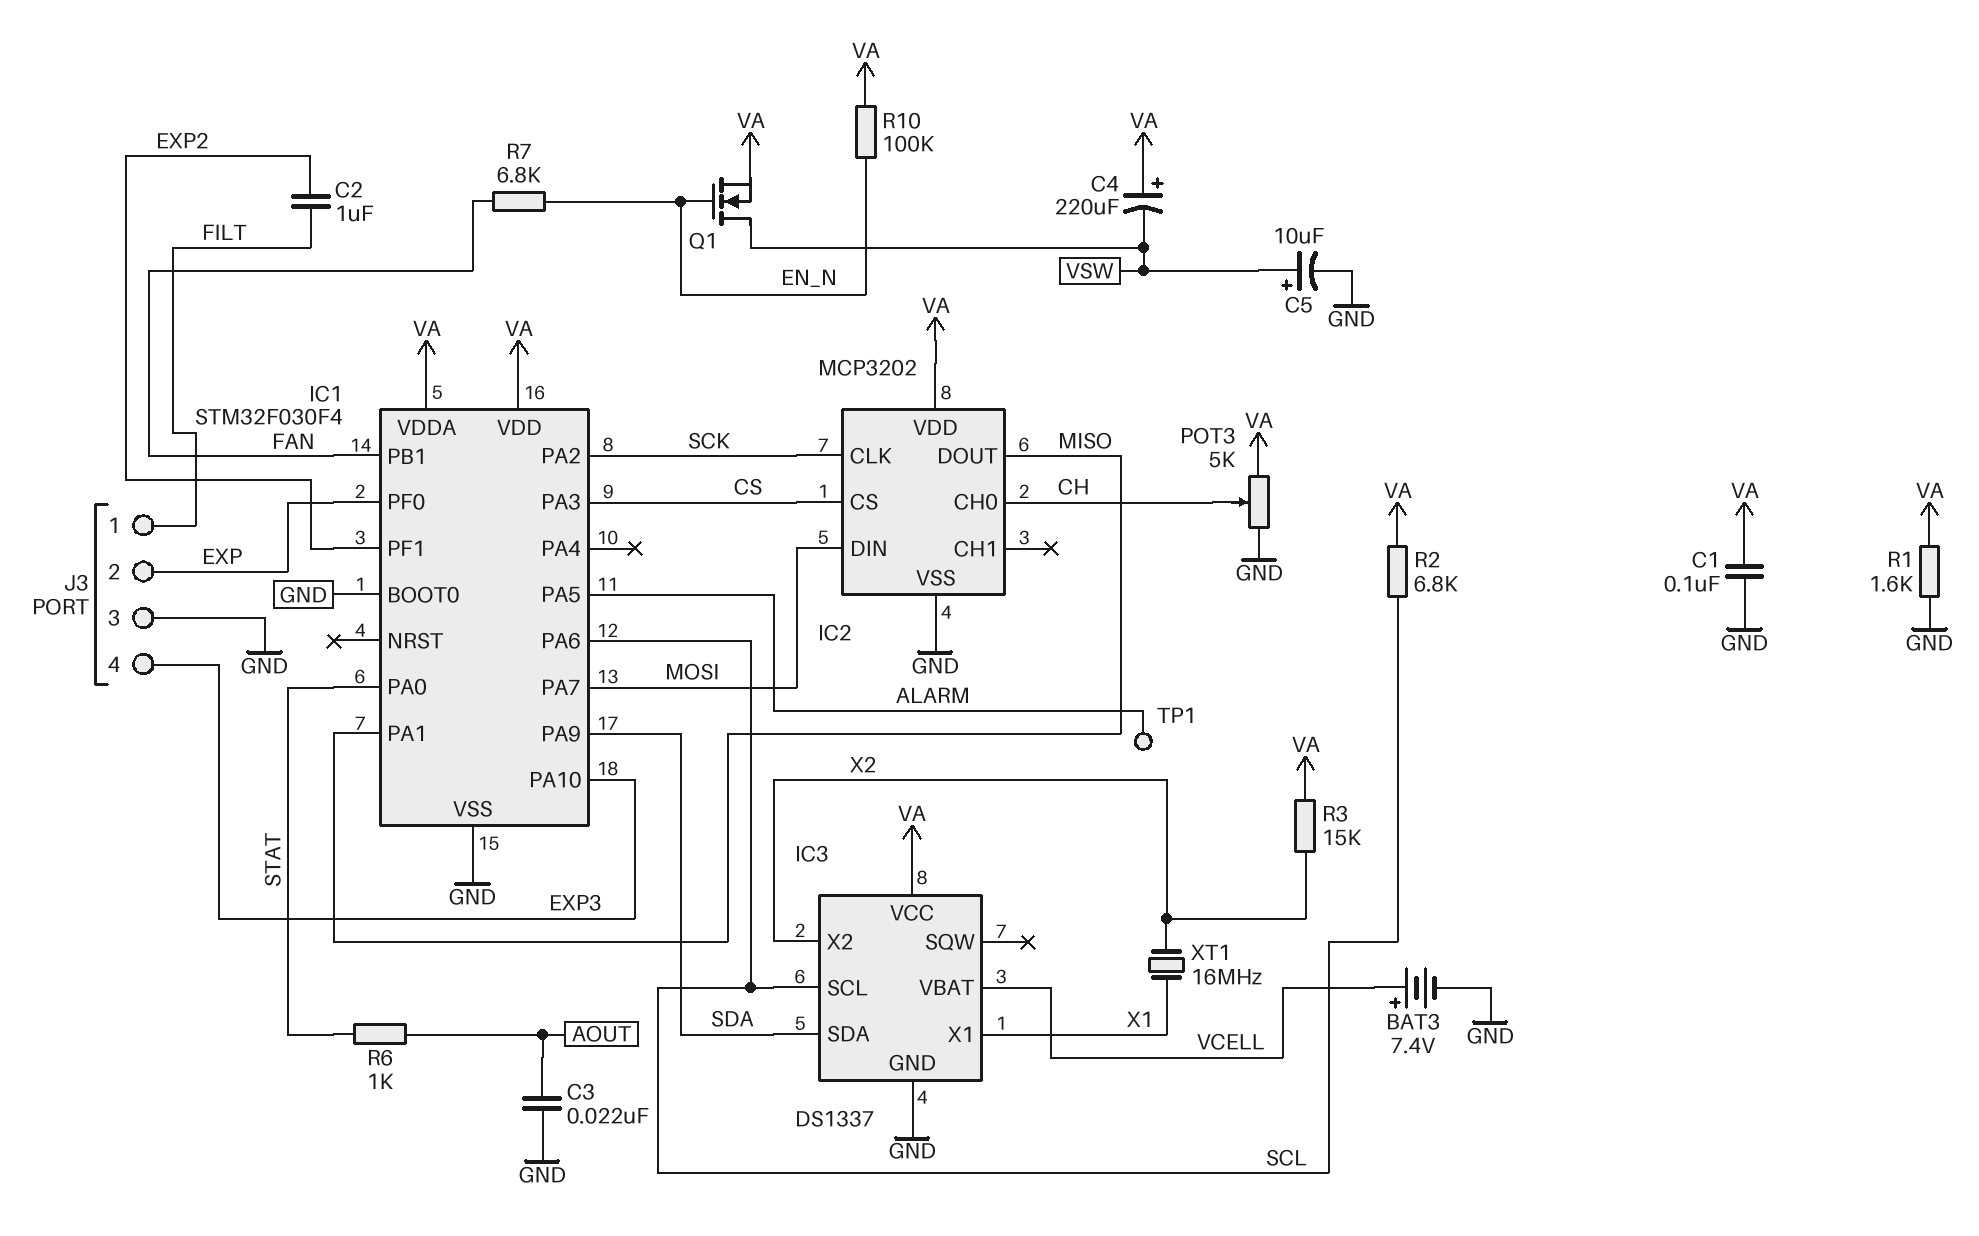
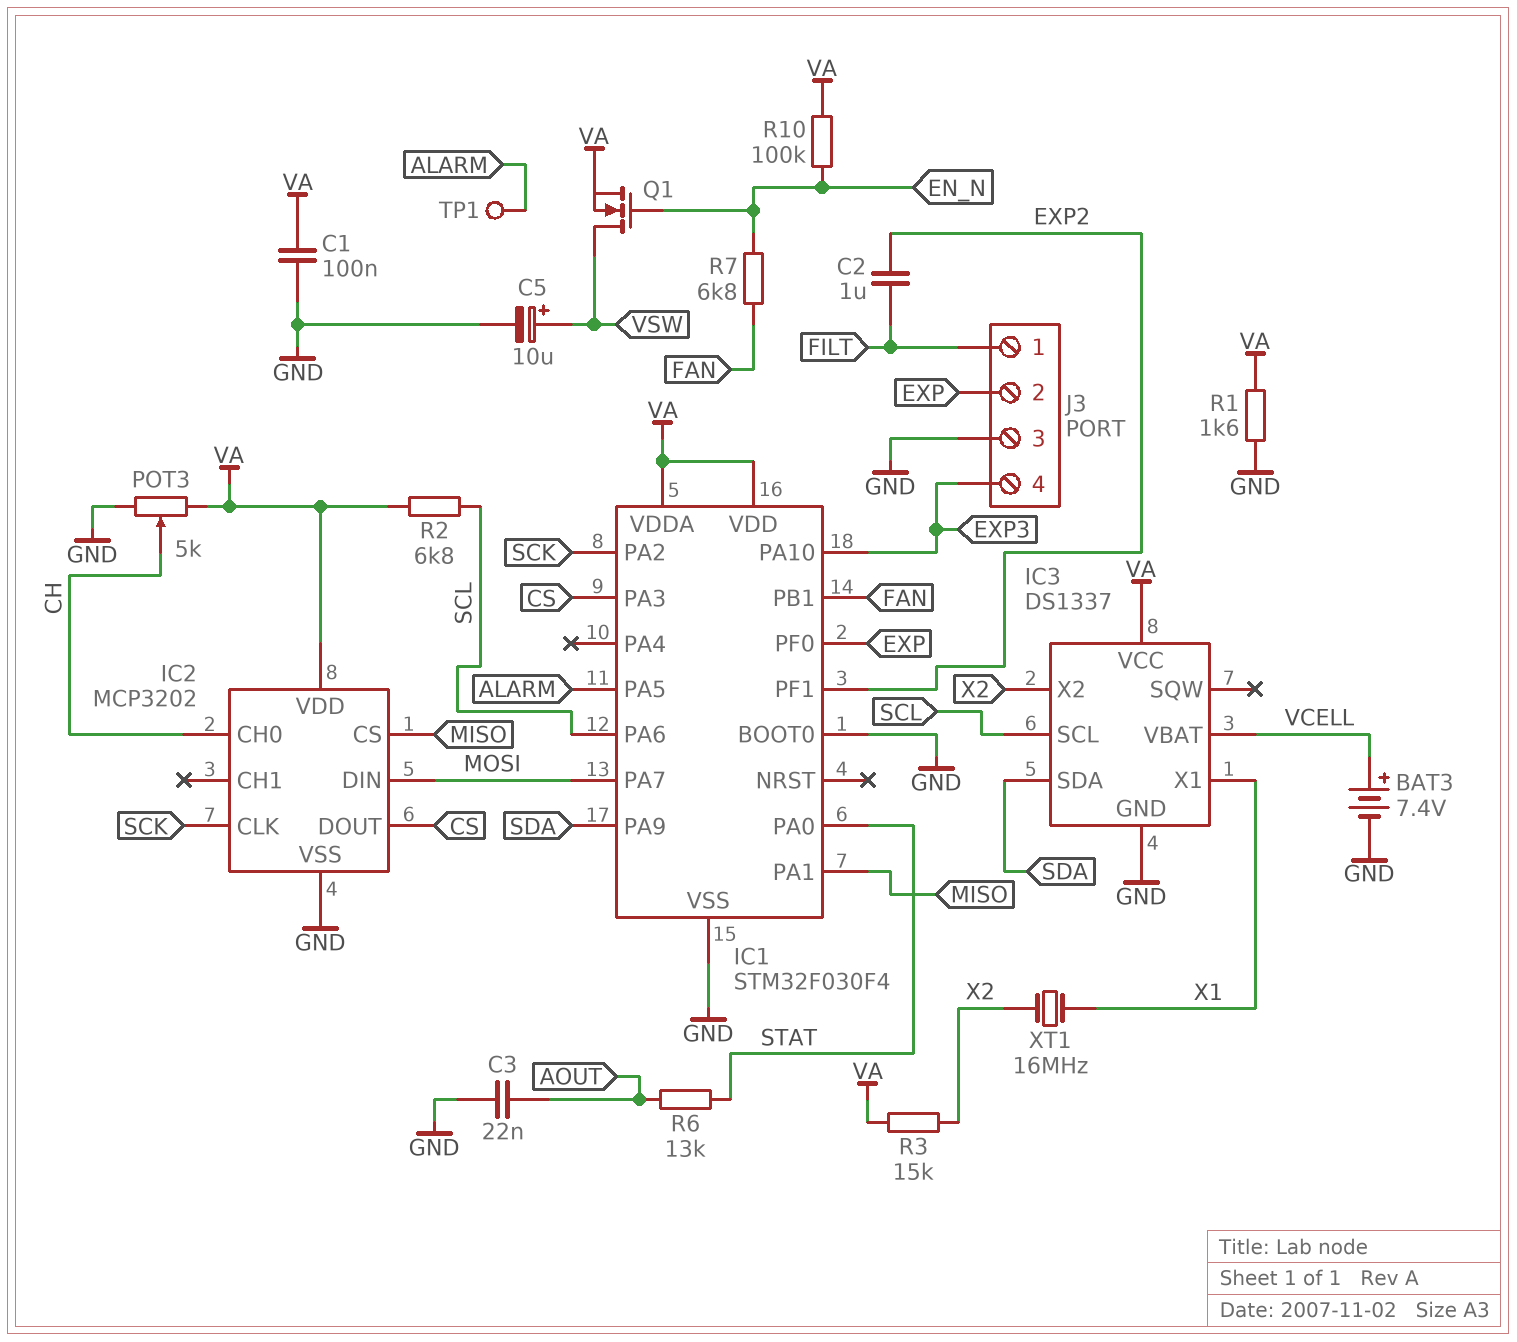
C4: 220uF (plus VA, minus VSW) -> none
IC2 pin CS: CS -> MISO
IC2 pin DOUT: MISO -> CS
R6: 1k (AOUT, STAT) -> 13k (AOUT, STAT)

